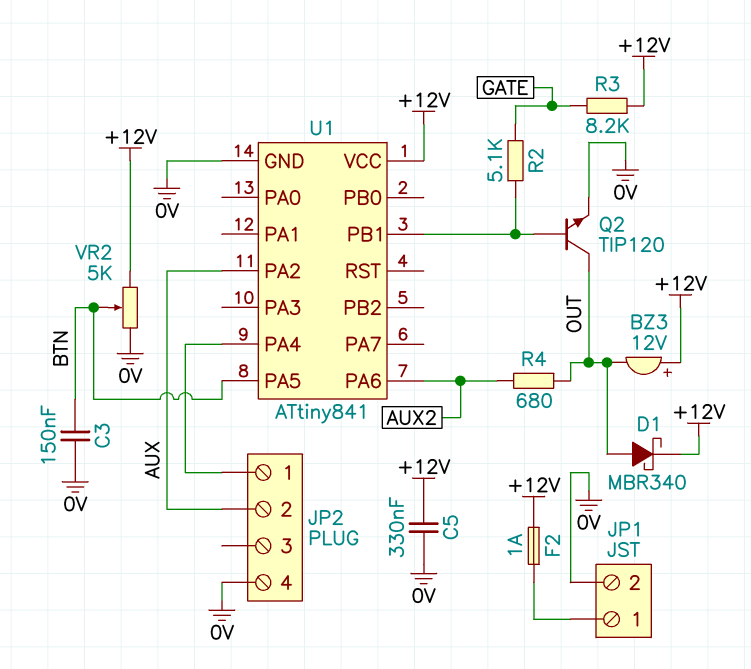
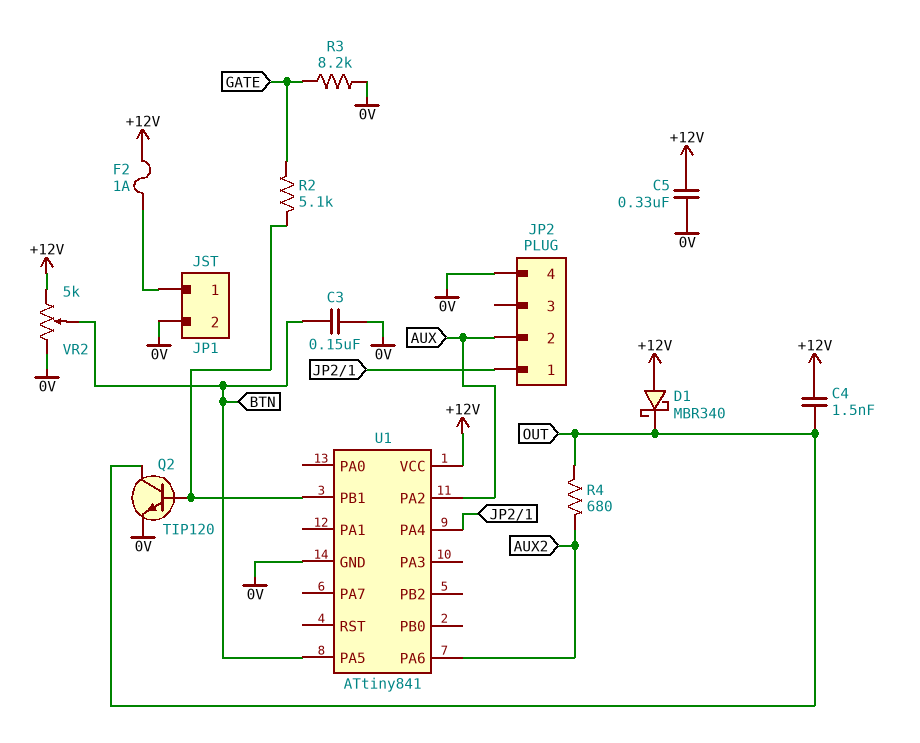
BZ3: buzzer 12V (plus +12V, minus OUT) -> none
C4: none -> 1.5nF (+12V, OUT)
D1: schottky MBR340 (A OUT, K +12V) -> schottky MBR340 (A +12V, K OUT)
R3: 8.2k (+12V, GATE) -> 8.2k (0V, GATE)

